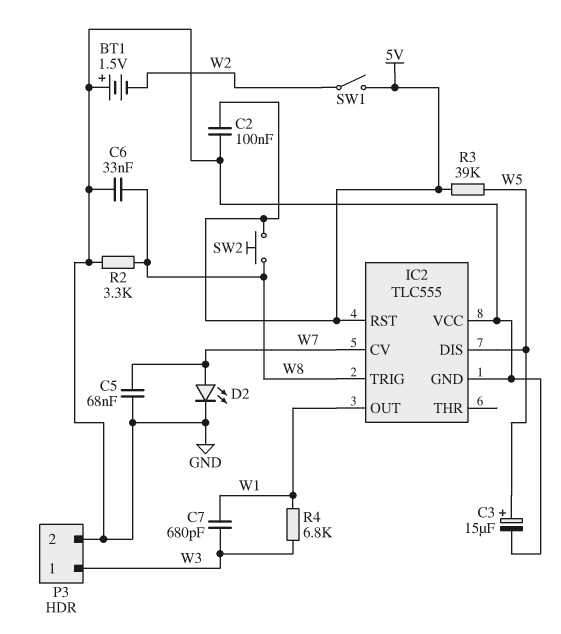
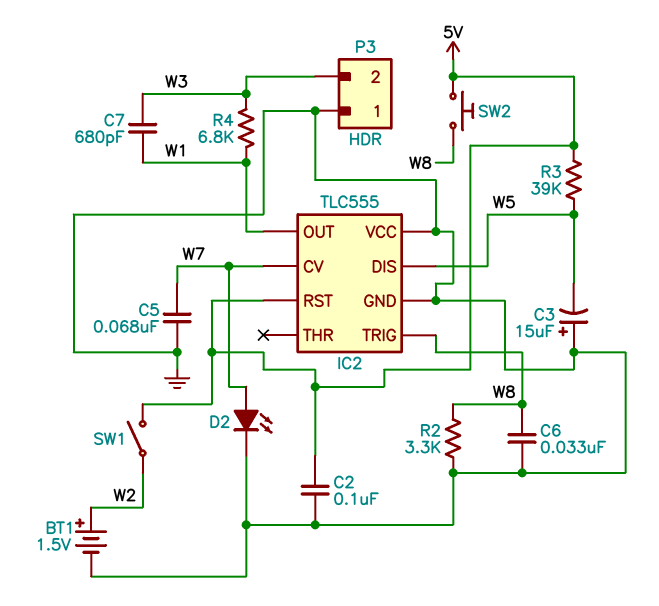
BT1: 1.5V (plus GND, minus W2) -> 1.5V (plus W2, minus GND)
C3: 15uF (plus W5, minus GND) -> 15uF (plus GND, minus W5)
P3 pin 1: W3 -> GND
P3 pin 2: GND -> W3

